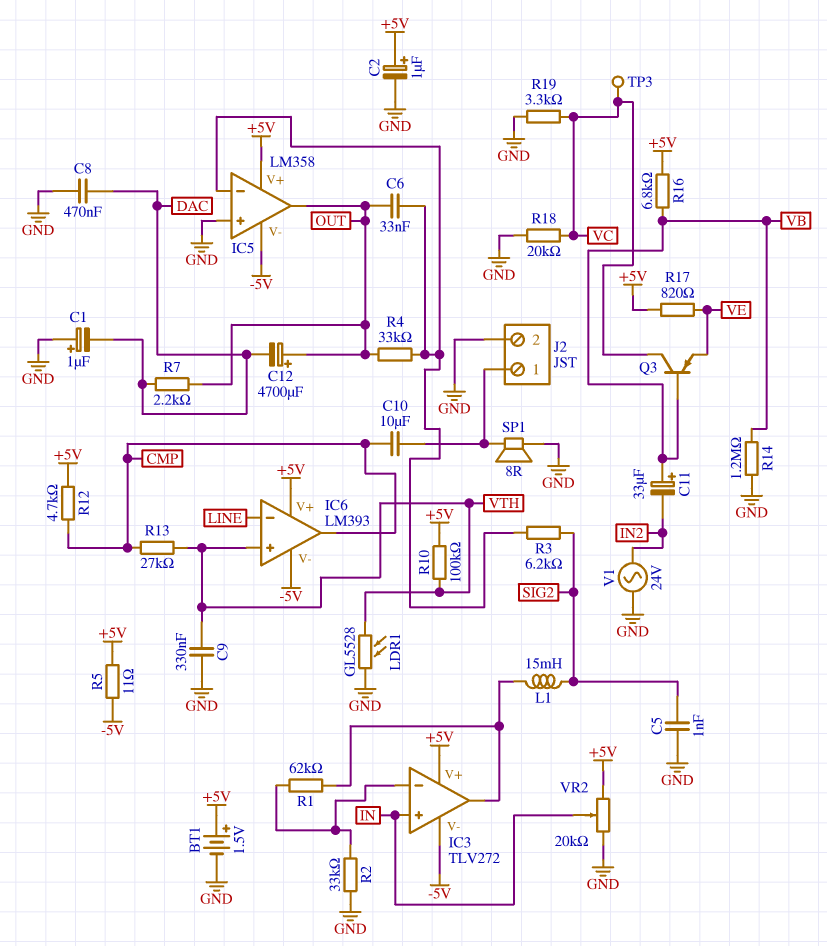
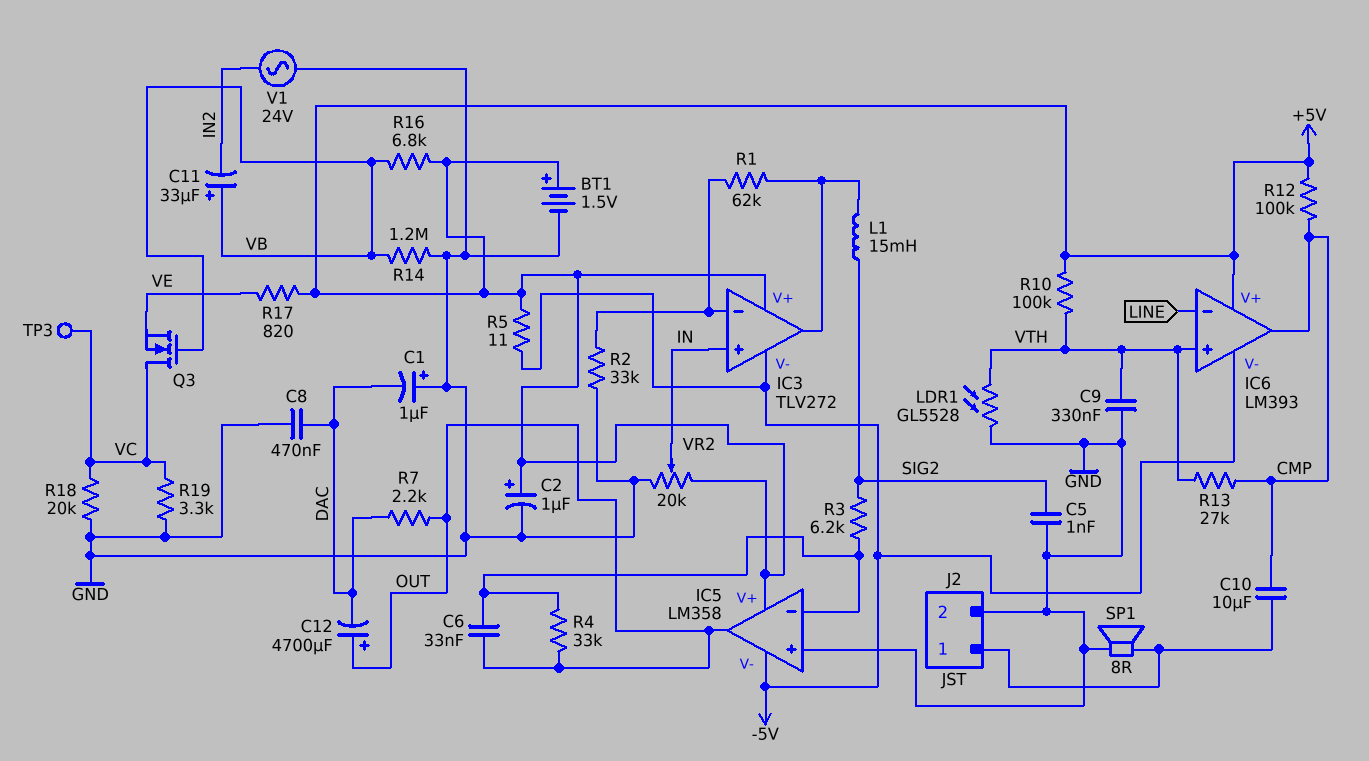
Q3: PNP (B VB, C VC, E VE) -> NMOS (G VB, D VC, S VE)
R12: 4.7k (+5V, CMP) -> 100k (+5V, CMP)

